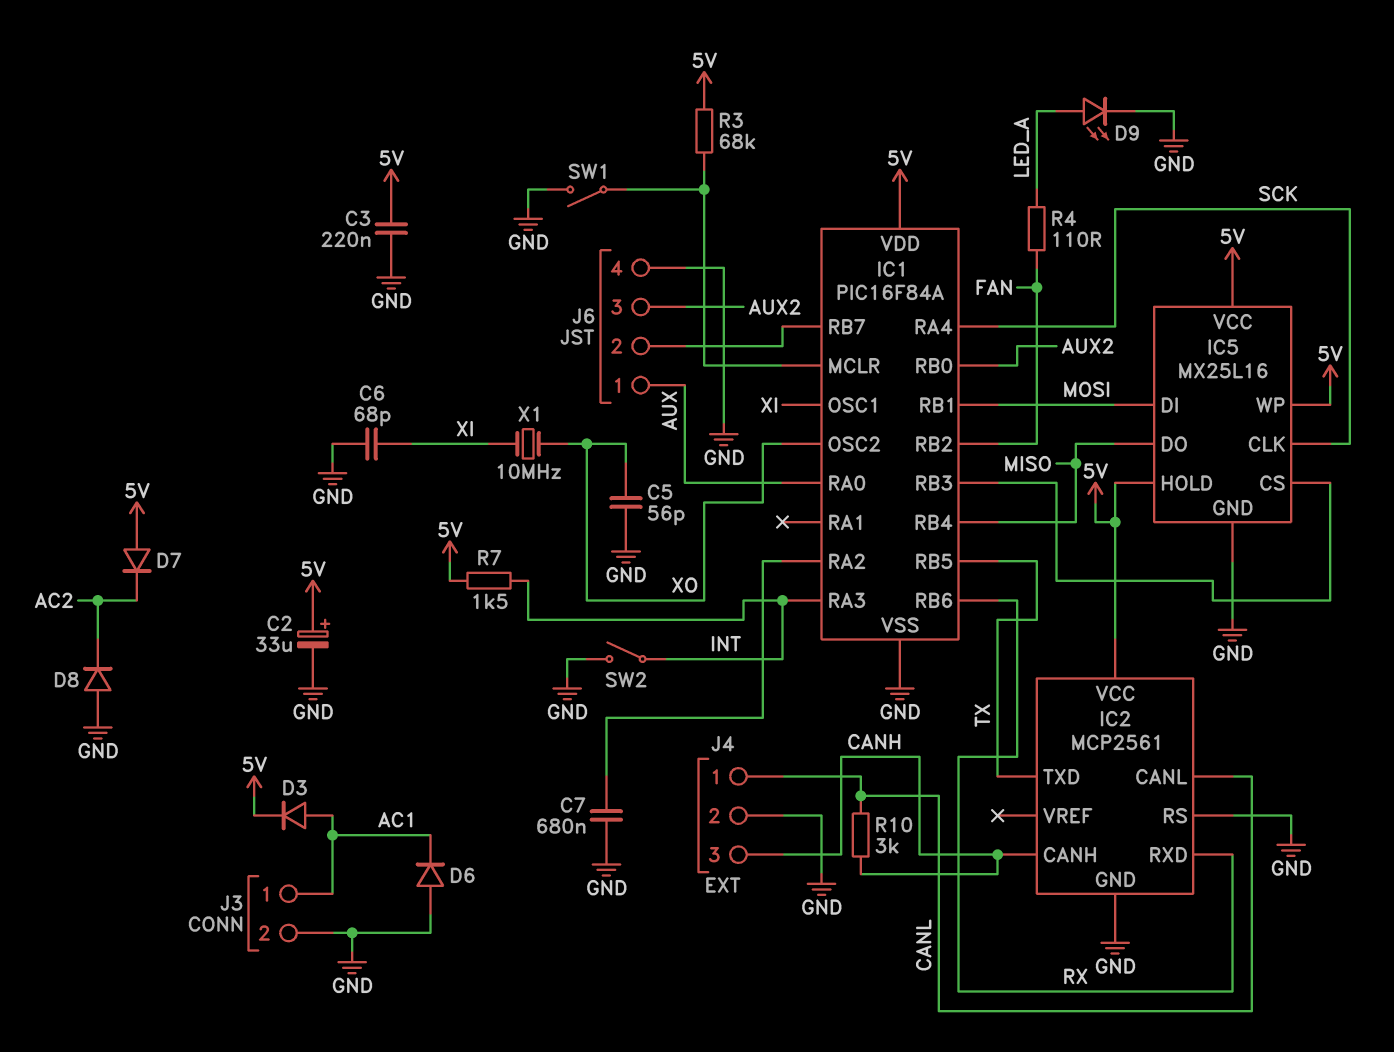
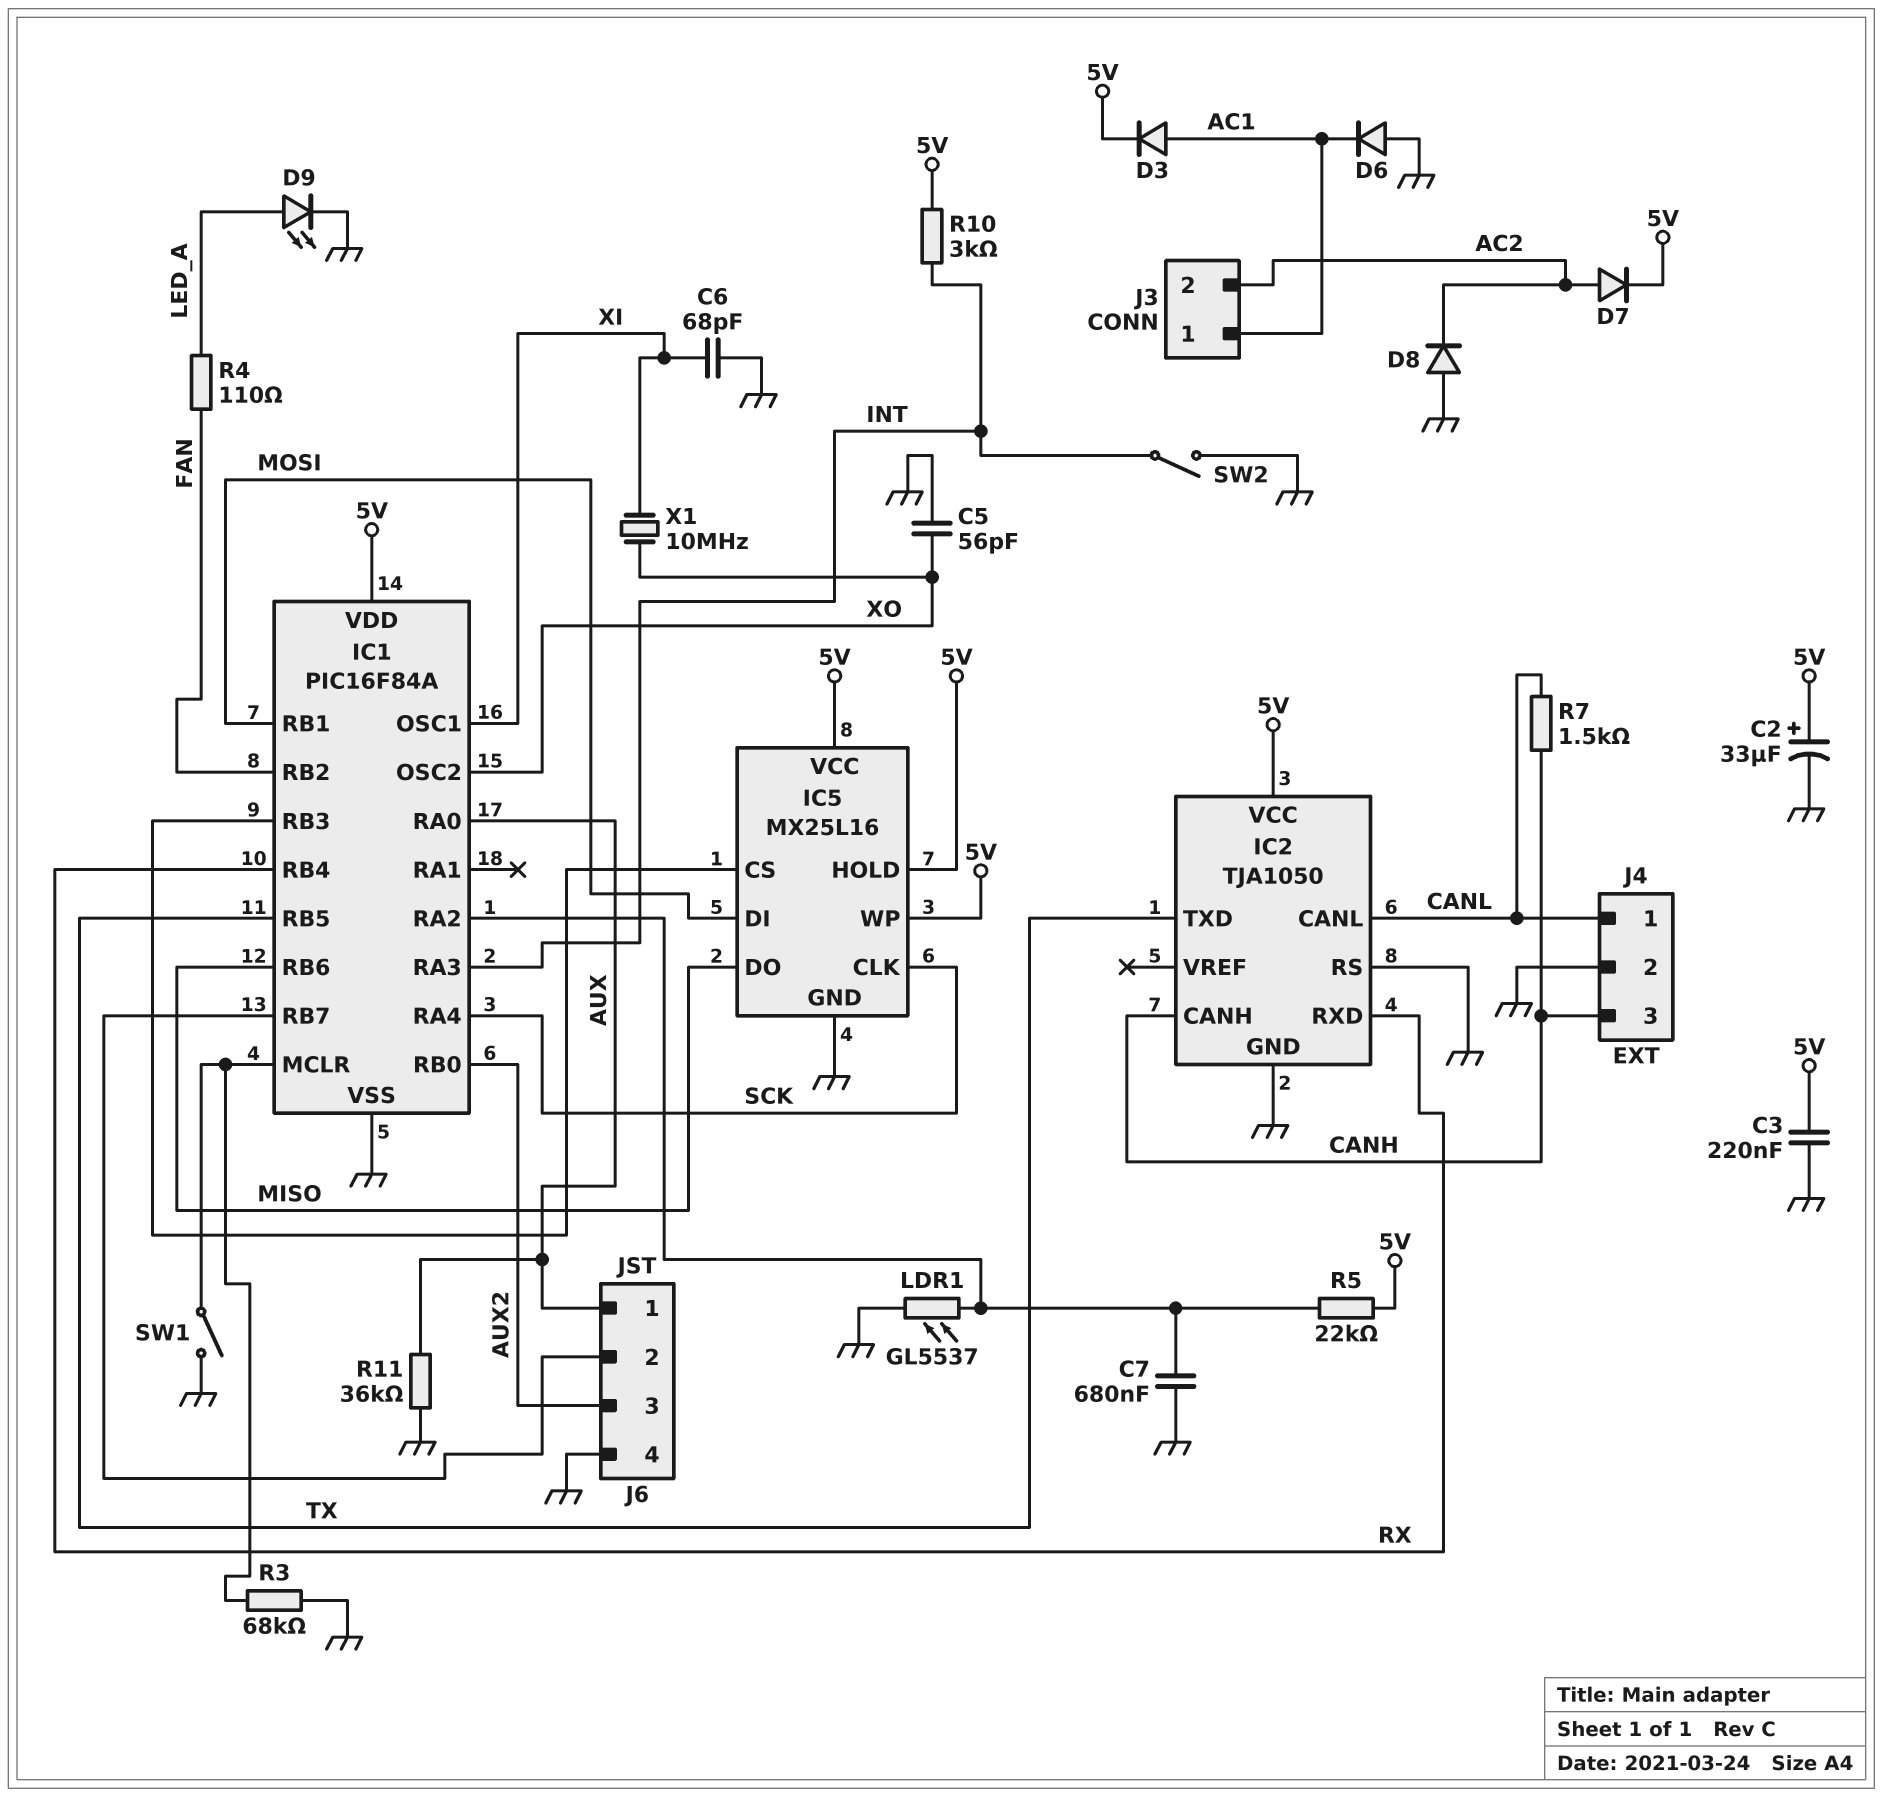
D7: diode (A 5V, K AC2) -> diode (A AC2, K 5V)
IC1 pin RB4: MISO -> RX
IC1 pin RB6: RX -> MISO
IC2: MCP2561 -> TJA1050
J3 pin 2: GND -> AC2
LDR1: none -> GL5537 (GND, IC1/RA2)
R3: 68k (5V, IC1/MCLR) -> 68k (GND, IC1/MCLR)
R5: none -> 22k (5V, IC1/RA2)
R7: 1.5k (5V, INT) -> 1.5k (CANH, CANL)
R10: 3k (CANH, CANL) -> 3k (5V, INT)
R11: none -> 36k (AUX, GND)

